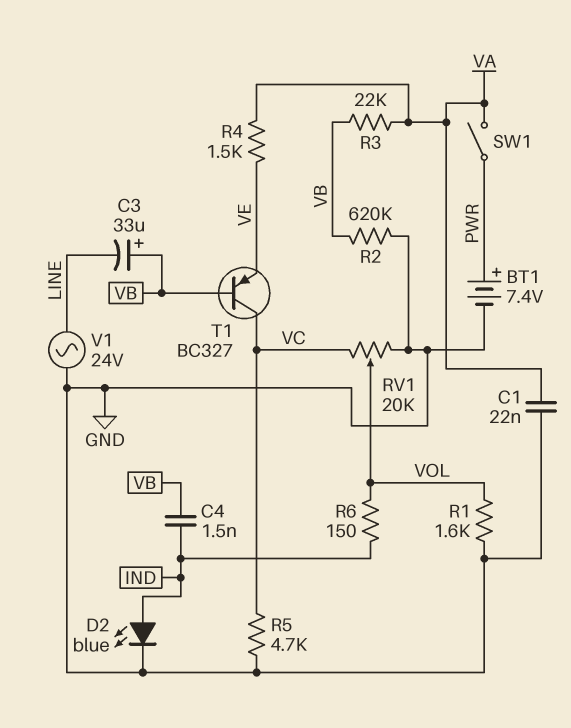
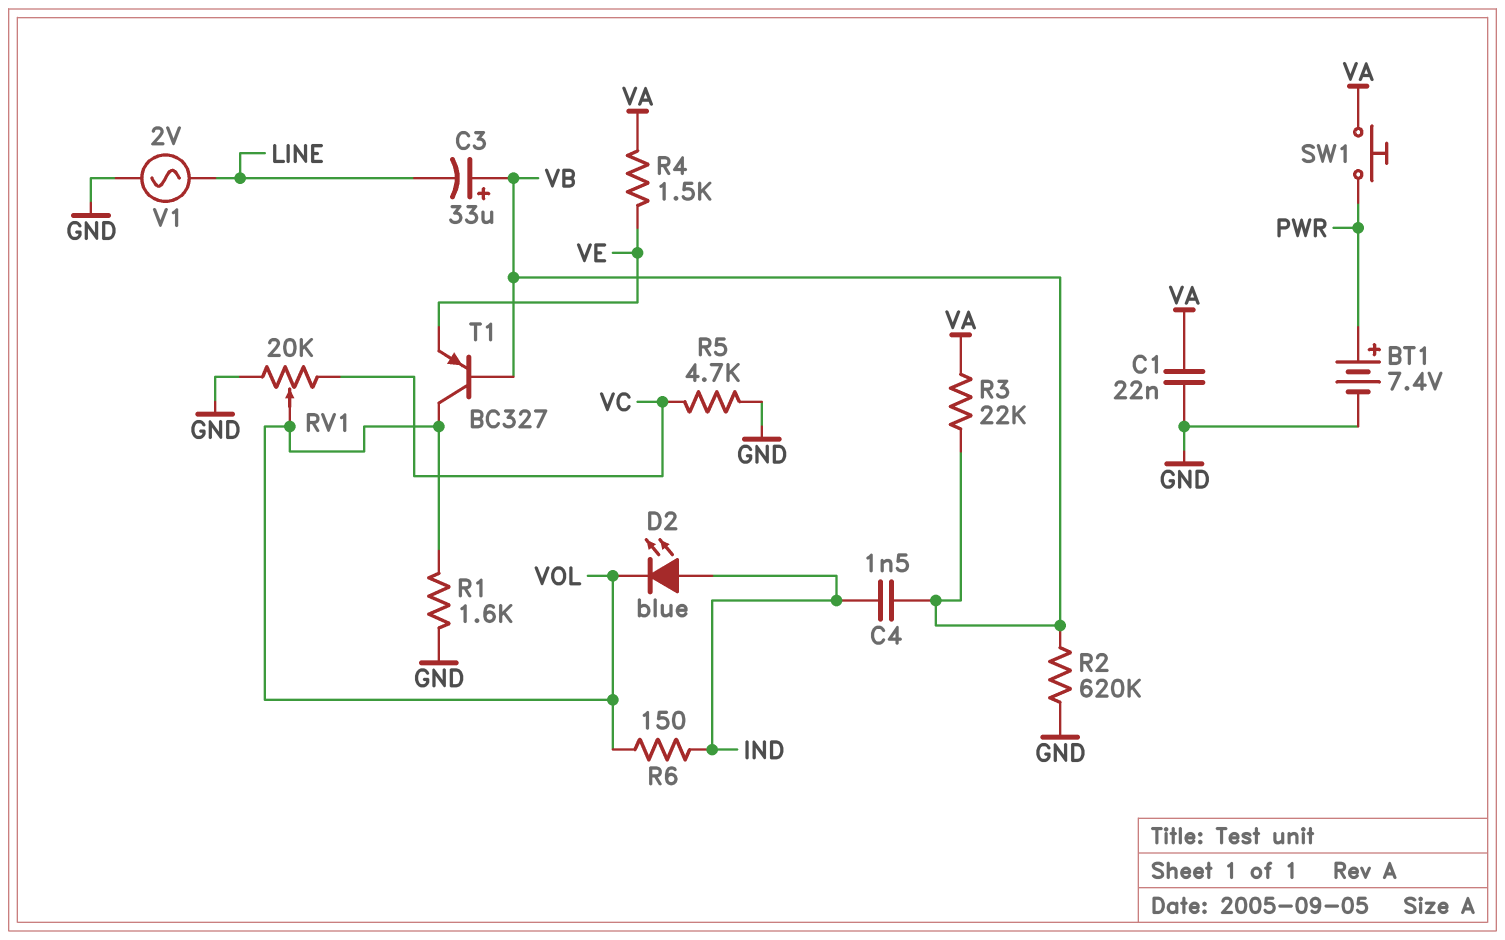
D2: LED blue (A IND, K GND) -> LED blue (A IND, K VOL)
SW1: switch (PWR, VA) -> button (PWR, VA)
T1: PNP BC327 (B VB, C VC, E VE) -> PNP BC327 (B VB, C VOL, E VE)
V1: AC 24V (GND, LINE) -> AC 2V (GND, LINE)

